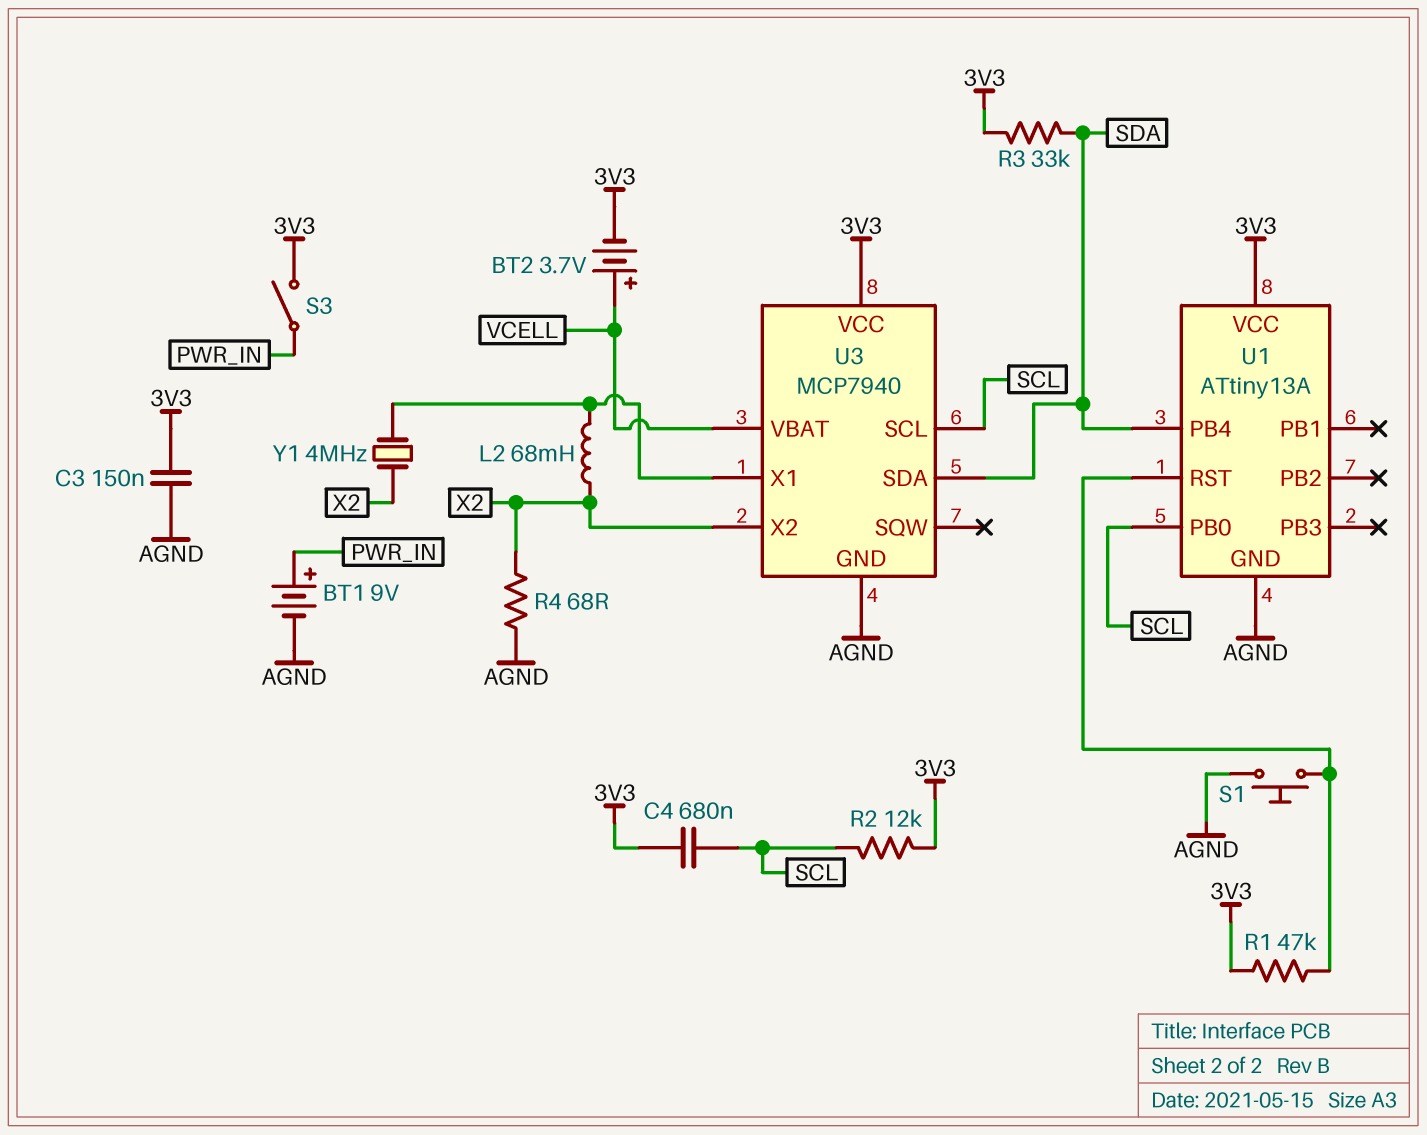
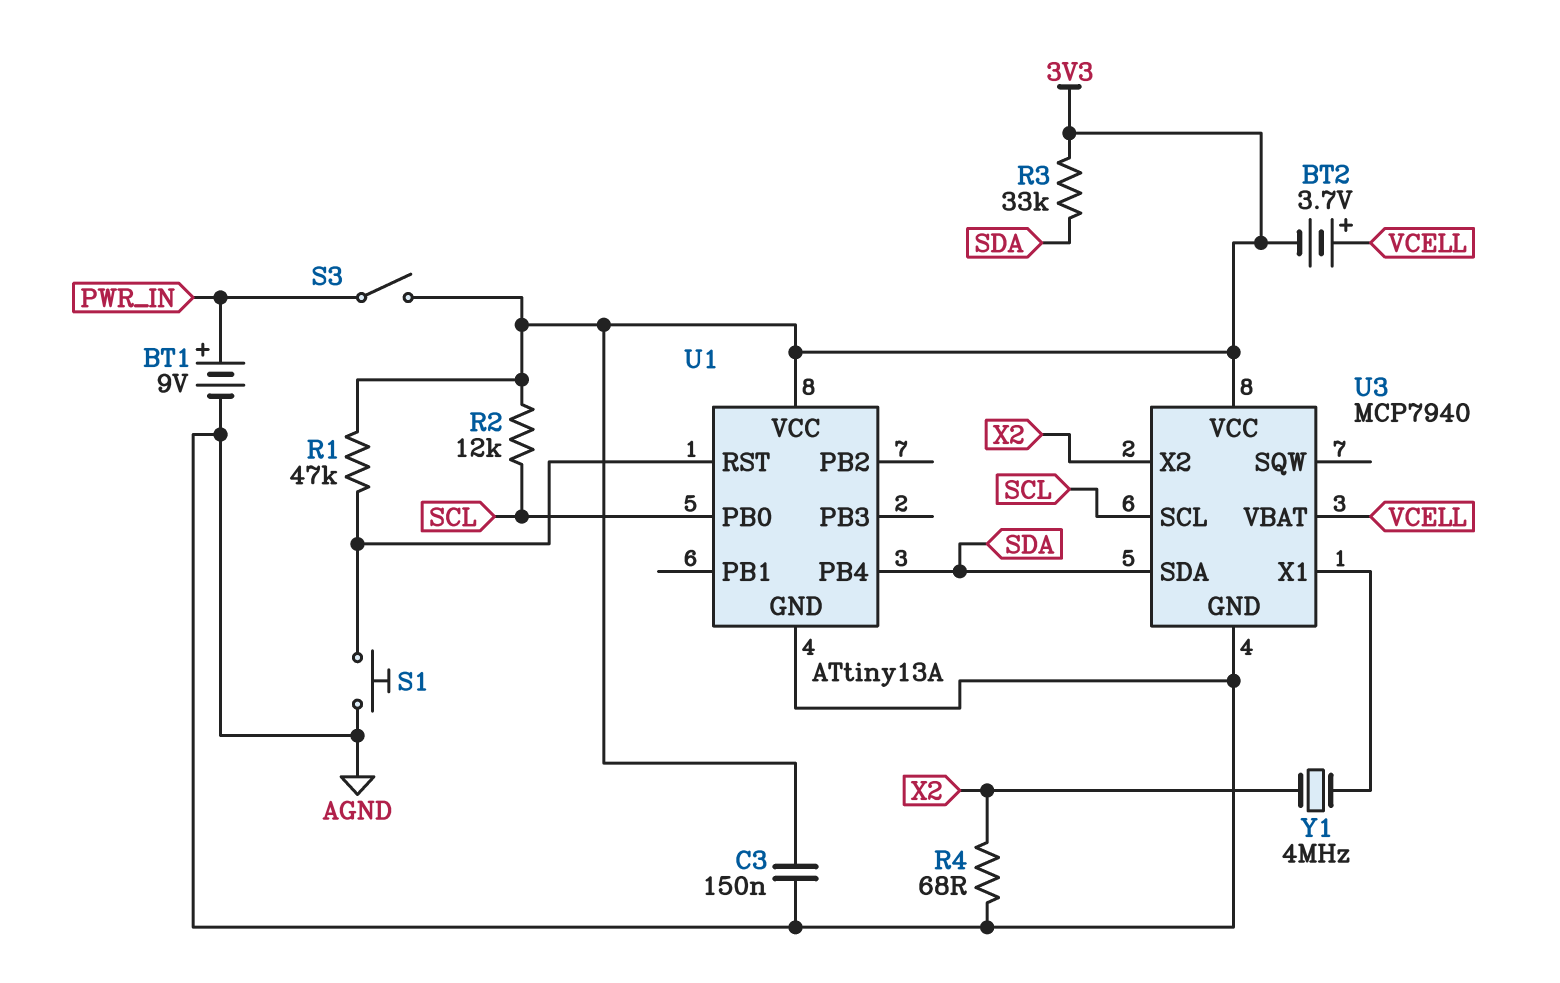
C4: 680nF (3V3, SCL) -> none
L2: 68mH (U3/X1, X2) -> none

